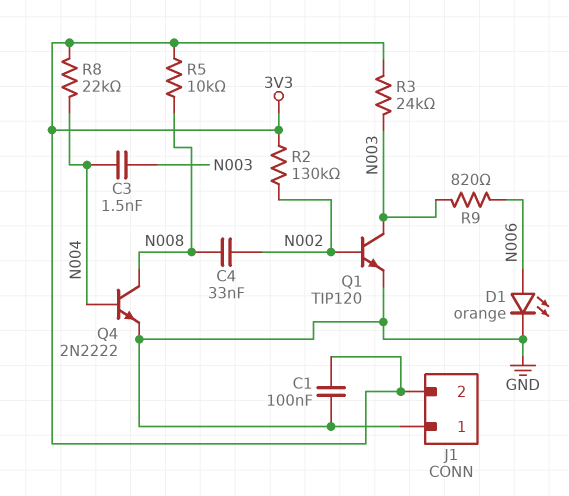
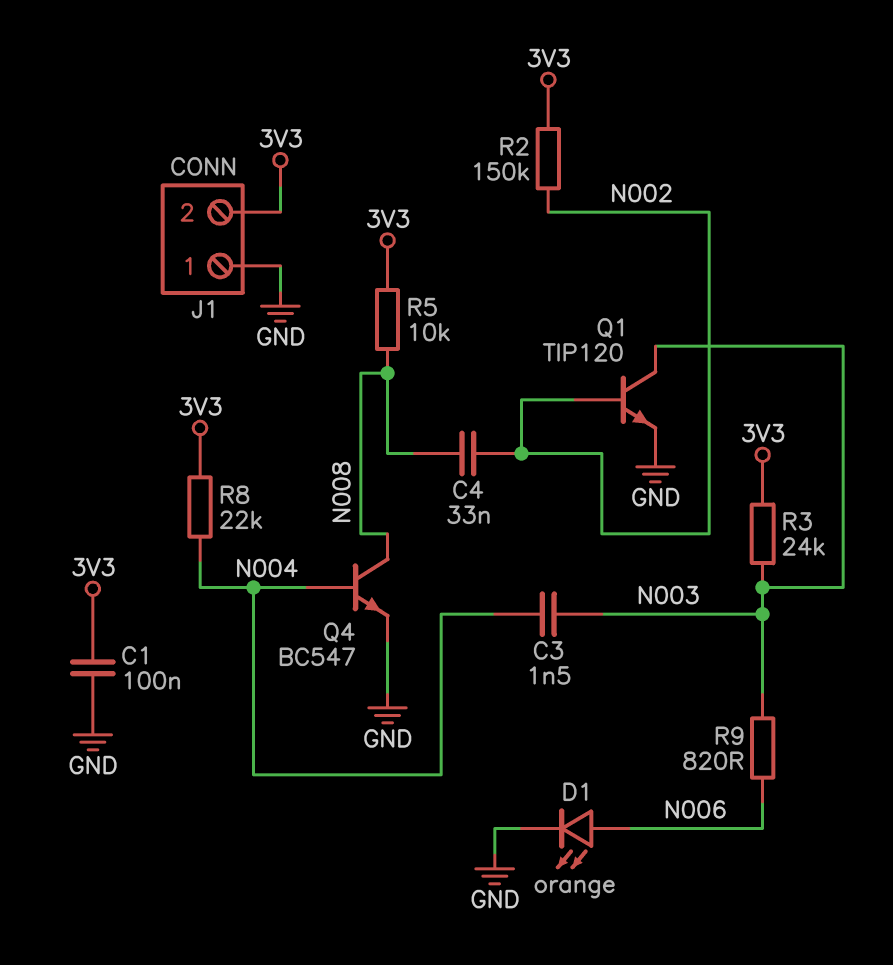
Q4: NPN 2N2222 (B N004, C N008, E GND) -> NPN BC547 (B N004, C N008, E GND)
R2: 130k (3V3, N002) -> 150k (3V3, N002)

